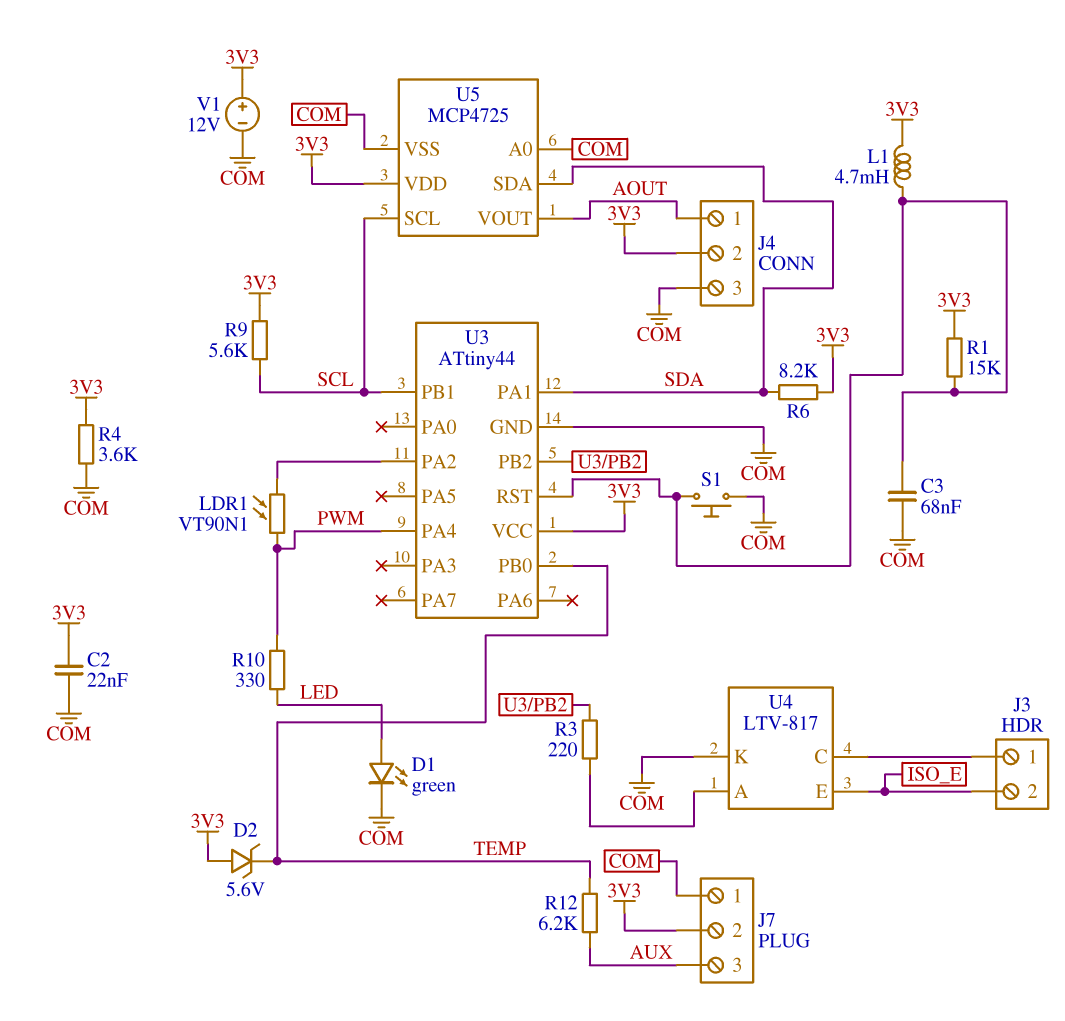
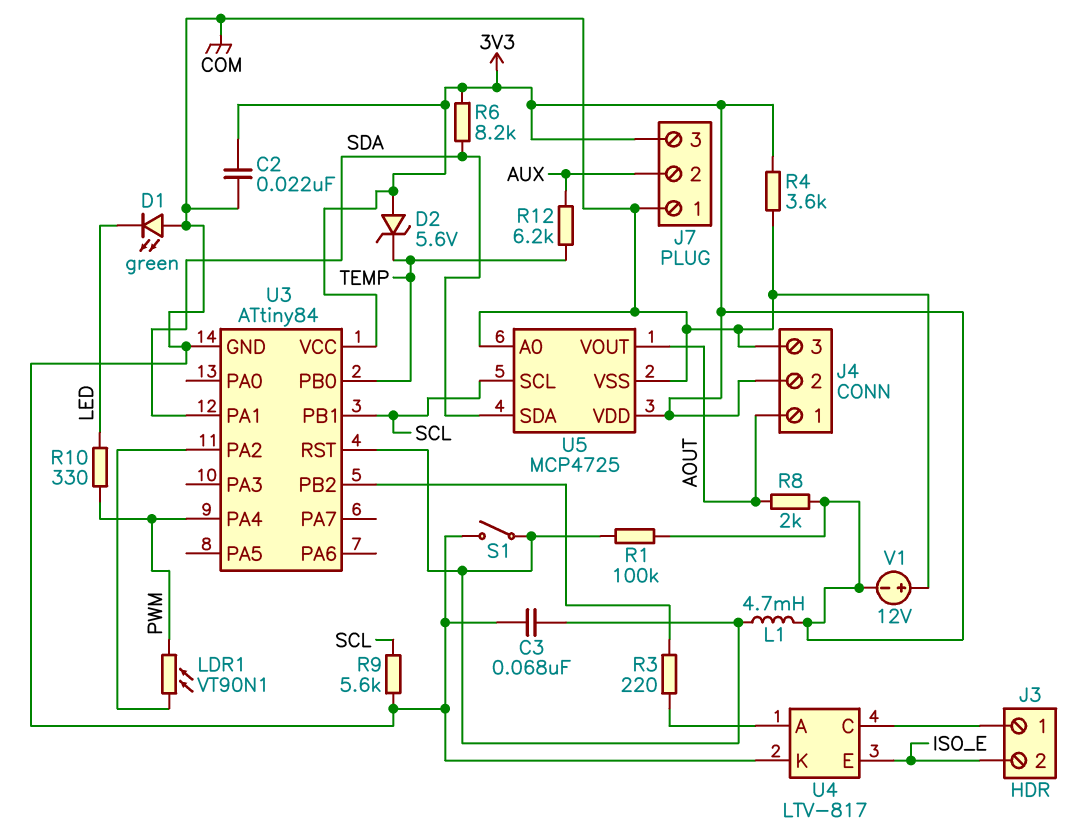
D1: LED green (A LED, K COM) -> LED green (A COM, K LED)
J7 pin 2: 3V3 -> AUX
J7 pin 3: AUX -> 3V3
R1: 15k (3V3, U3/RST) -> 100k (3V3, U3/RST)
R8: none -> 2k (3V3, AOUT)
R9: 5.6k (3V3, SCL) -> 5.6k (COM, SCL)
S1: button (COM, U3/RST) -> switch (COM, U3/RST)
U3: ATtiny44 -> ATtiny84
V1: 12V (plus 3V3, minus COM) -> 12V (plus COM, minus 3V3)

